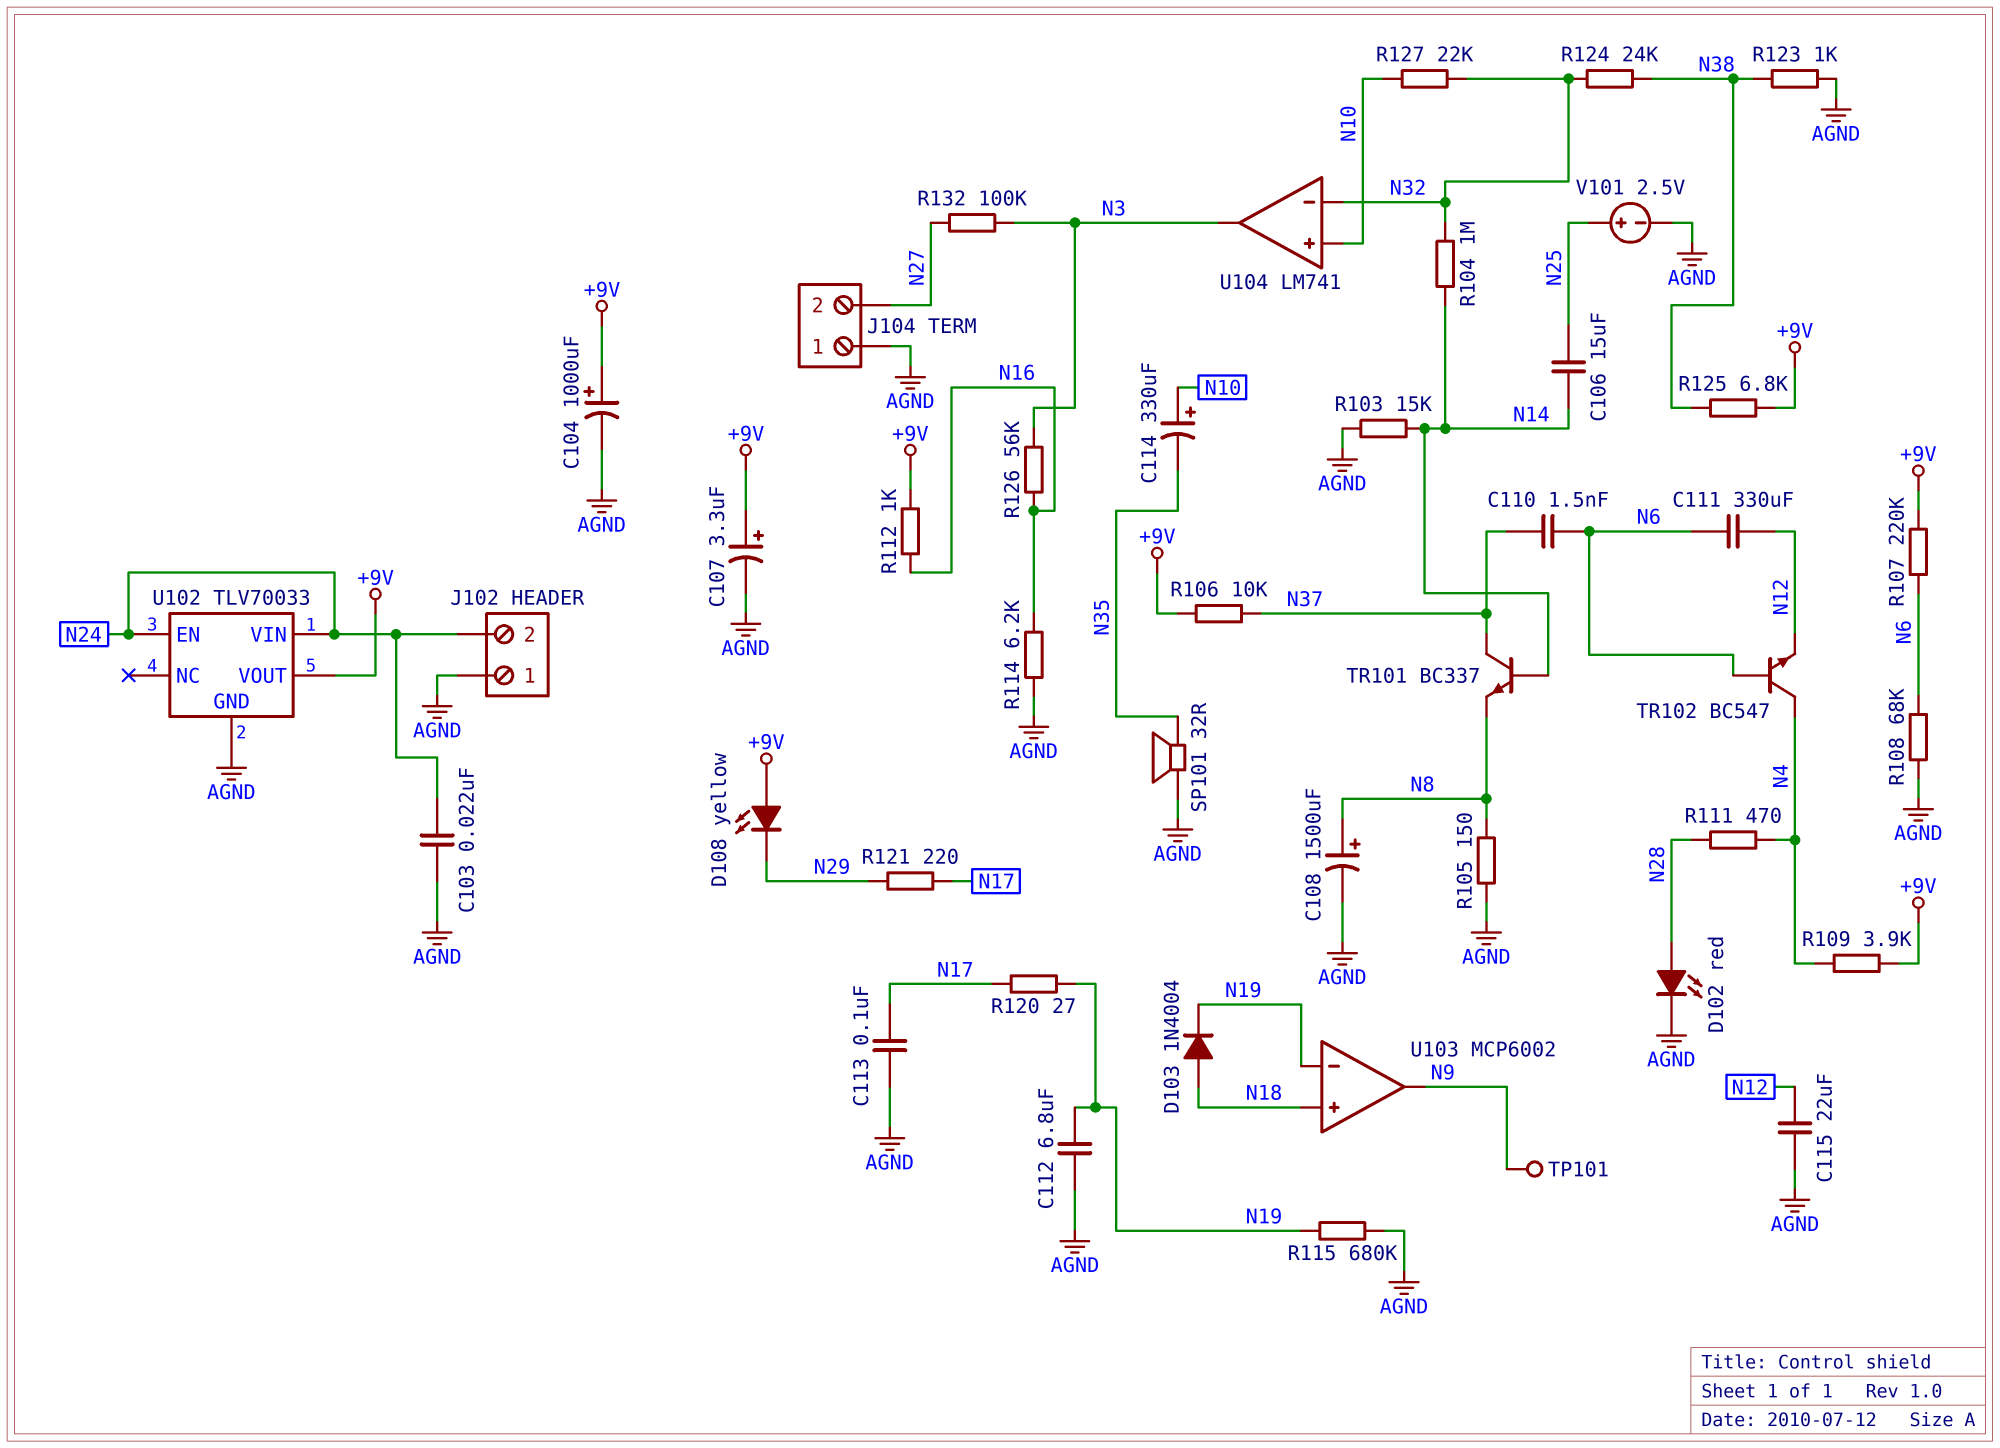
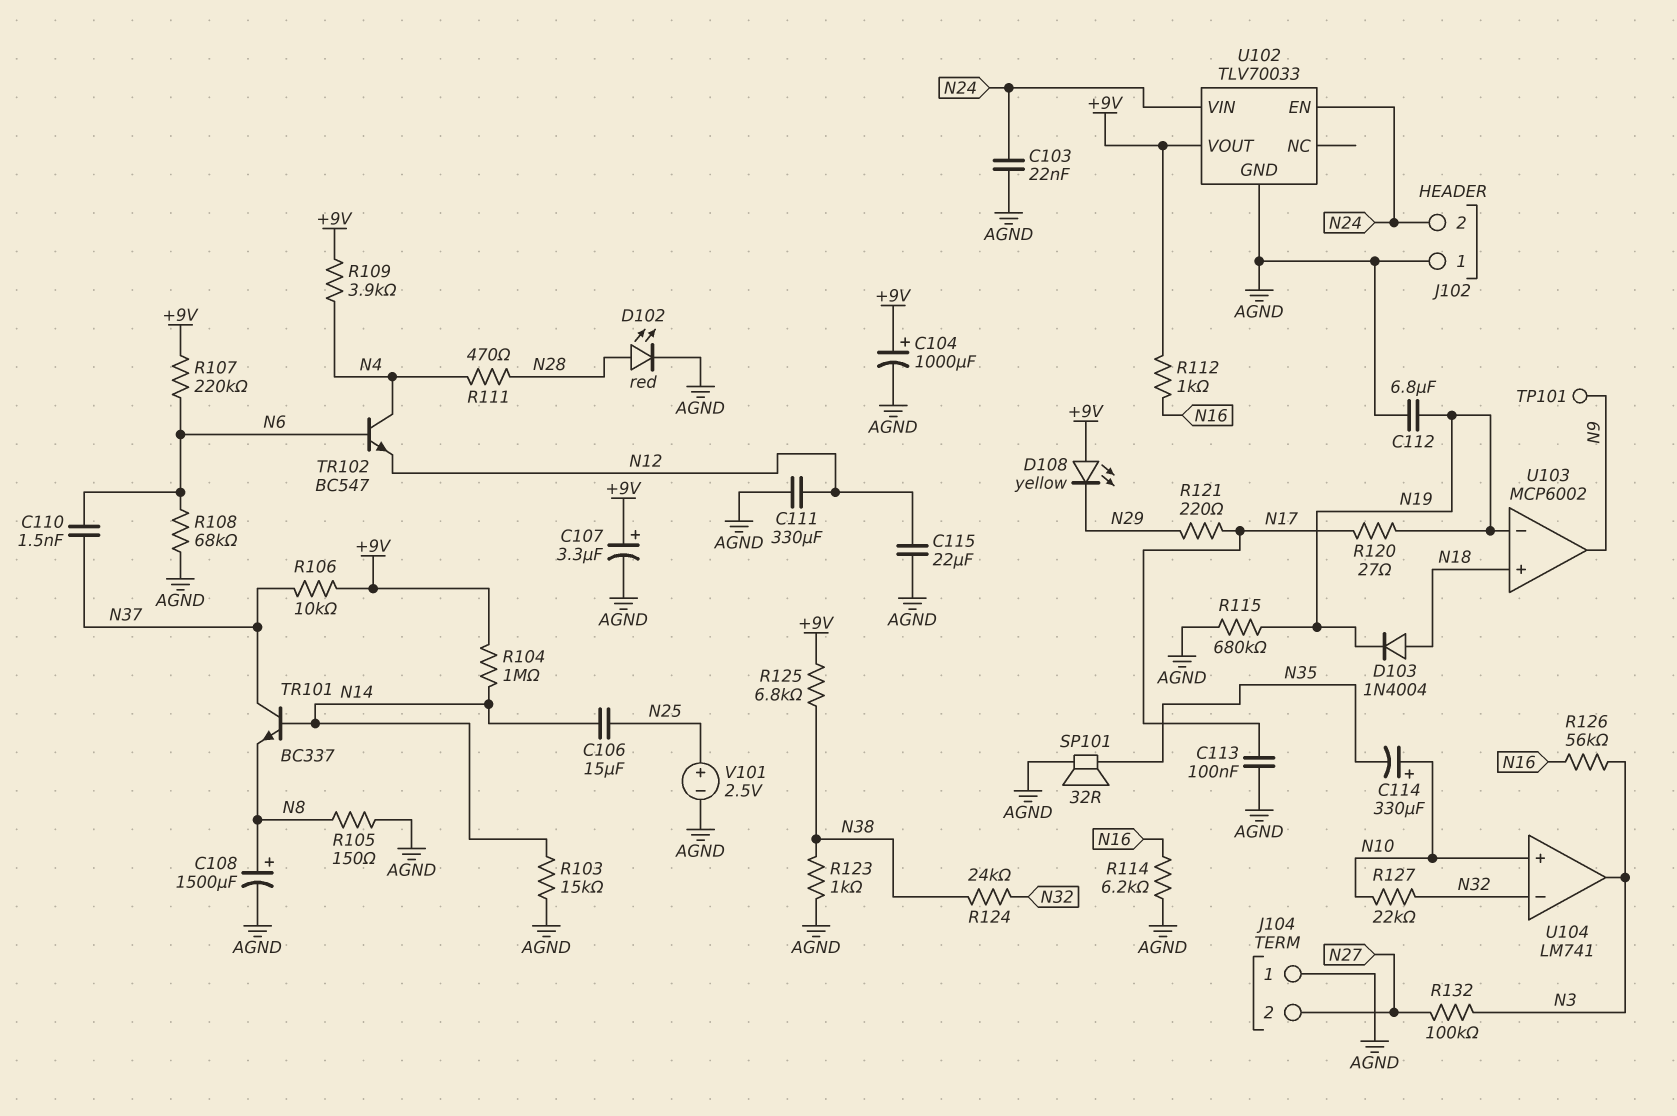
C111: 330uF (N6, N12) -> 330uF (AGND, N12)
R104: 1M (N14, N32) -> 1M (+9V, N14)

